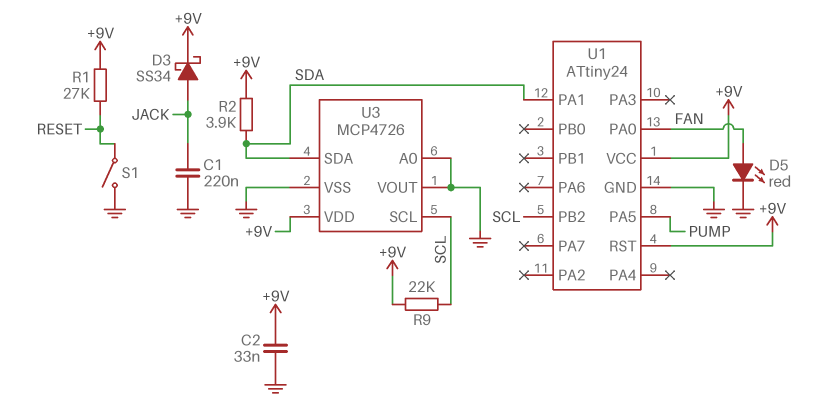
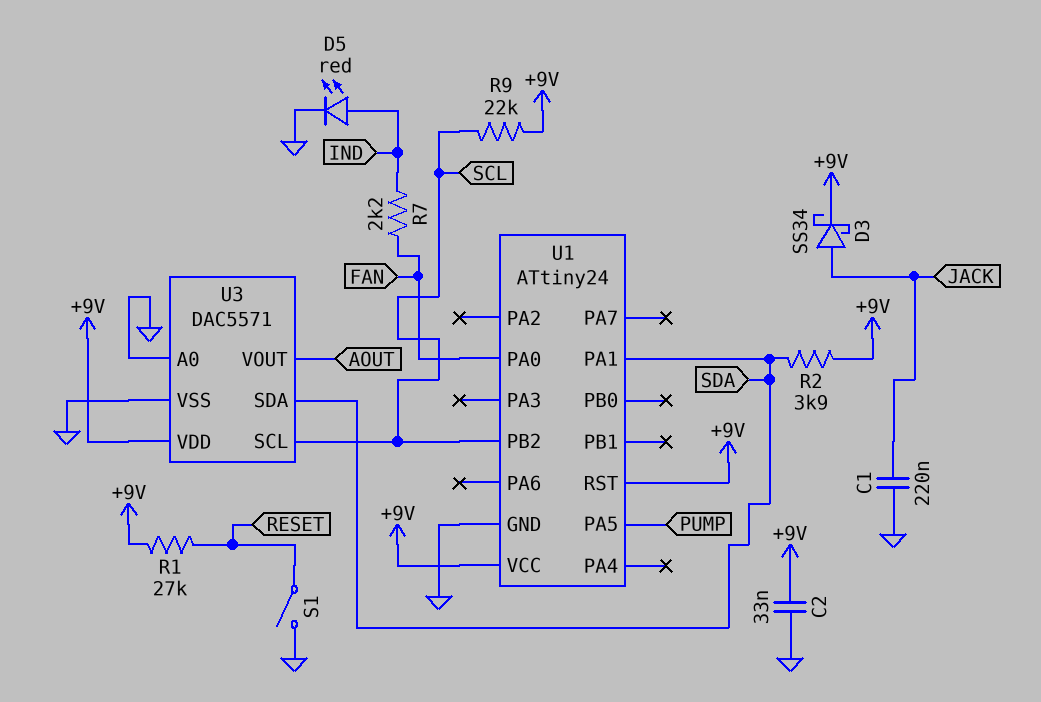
D5: LED red (A FAN, K GND) -> LED red (A IND, K GND)
R7: none -> 2.2k (FAN, IND)
U3: MCP4726 -> DAC5571
U3 pin VOUT: GND -> AOUT

